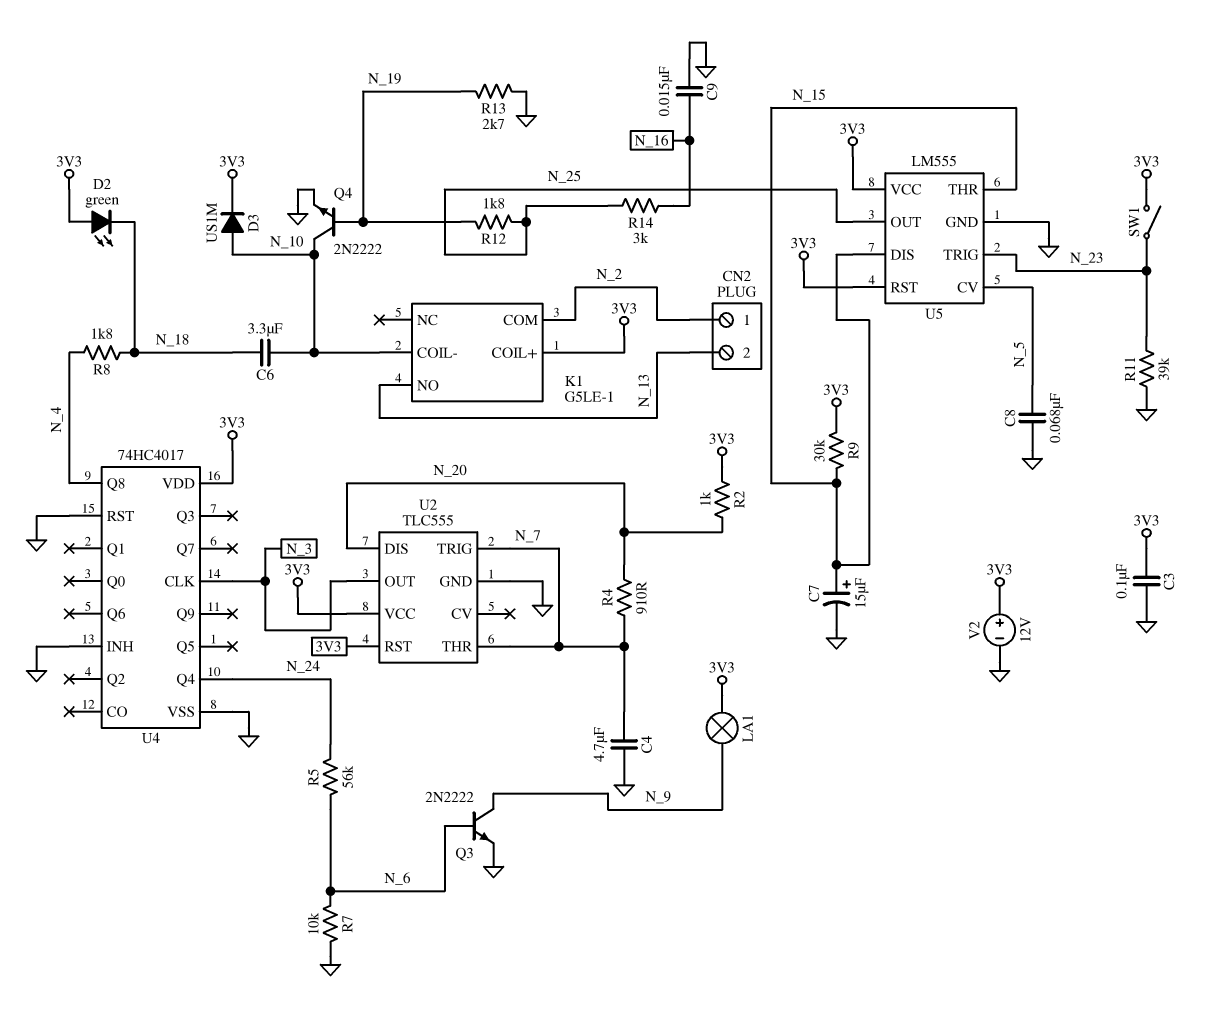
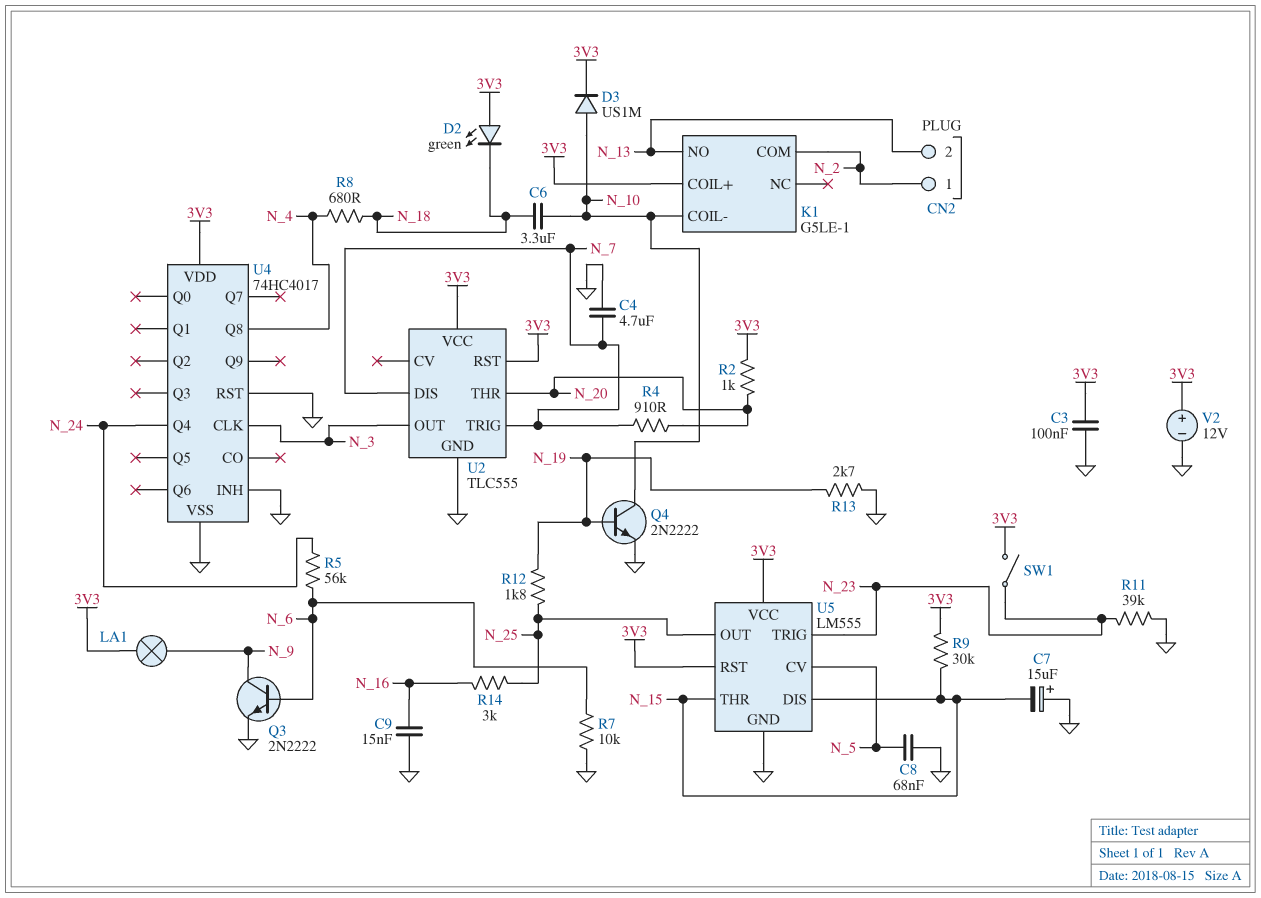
C7: 15uF (plus N_15, minus GND) -> 15uF (plus GND, minus N_15)
R8: 1.8k (N_4, N_18) -> 680 (N_4, N_18)
U2 pin DIS: N_20 -> N_7
U2 pin THR: N_7 -> N_20

